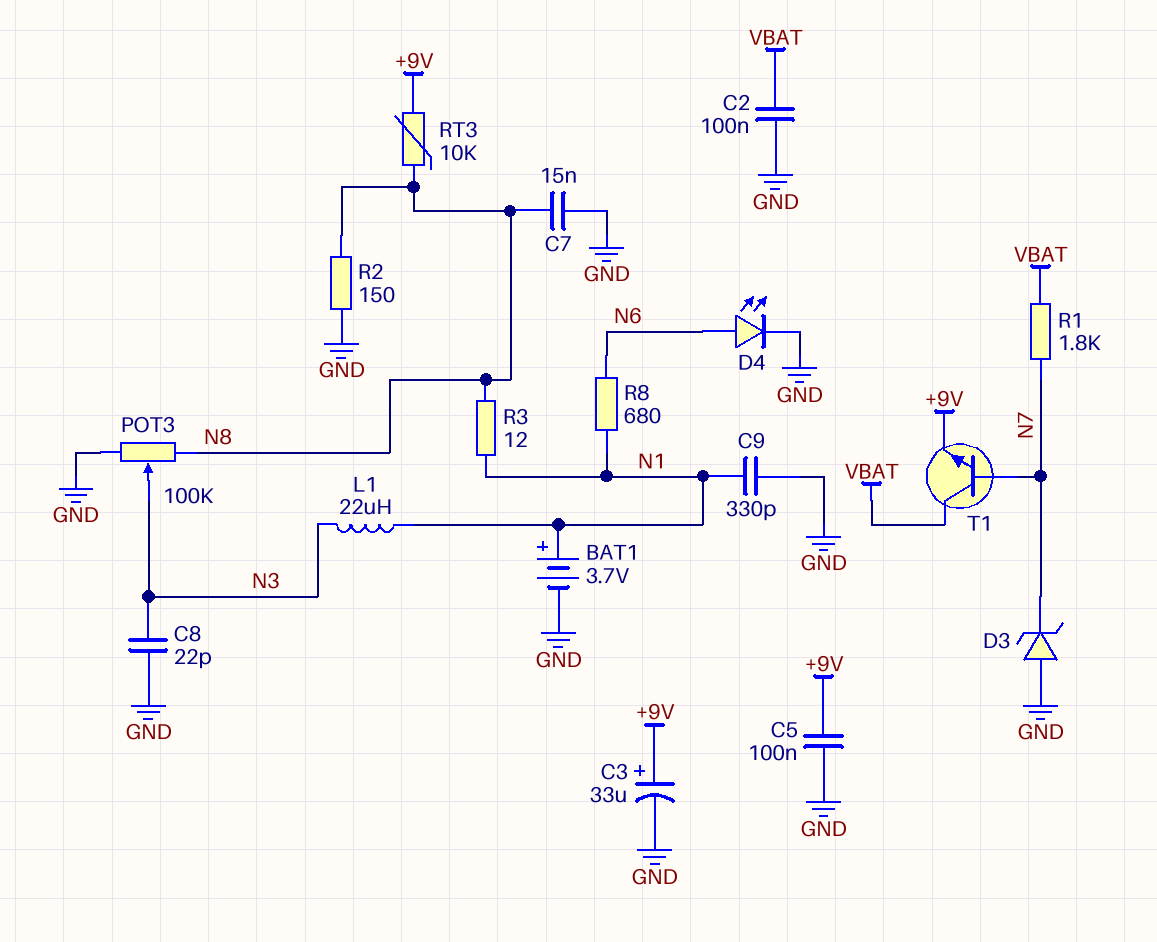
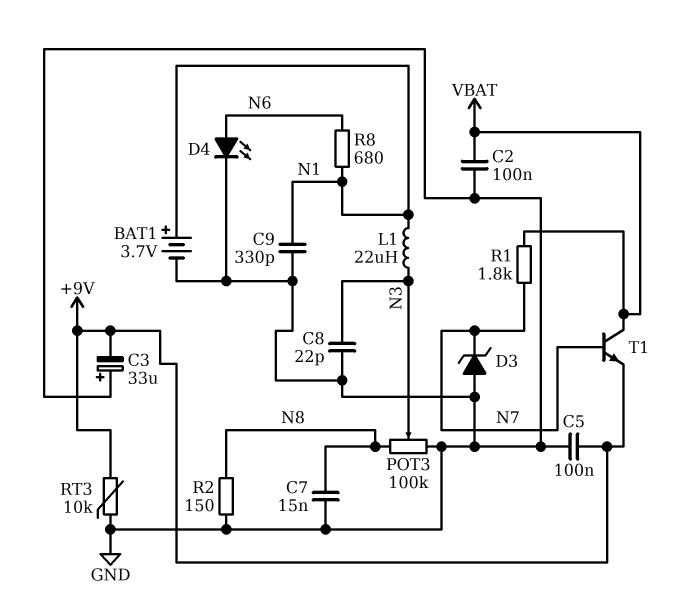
C3: 33uF (plus +9V, minus GND) -> 33uF (plus GND, minus +9V)
R3: 12 (N1, N8) -> none
RT3: 10k (+9V, N8) -> 10k (+9V, GND)

